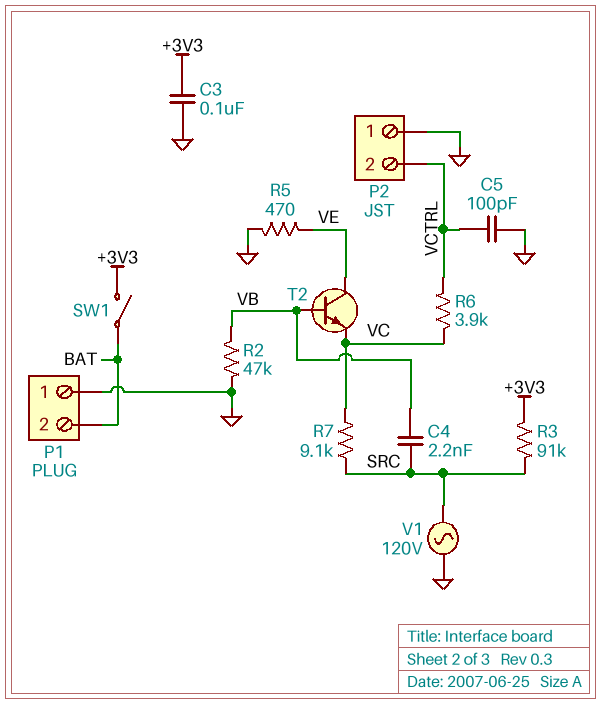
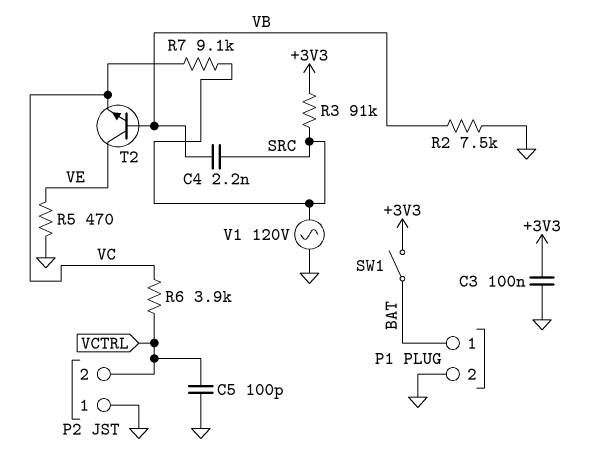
P1 pin 1: GND -> BAT
P1 pin 2: BAT -> GND
R2: 47k (GND, VB) -> 7.5k (GND, VB)

